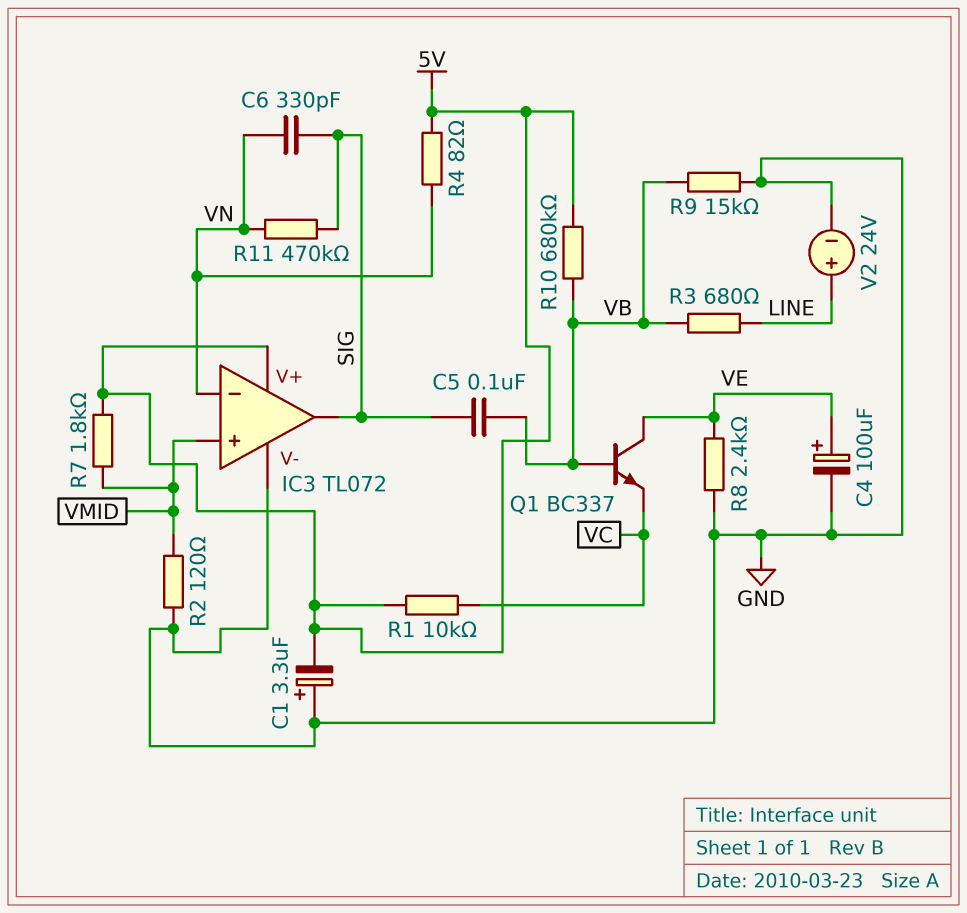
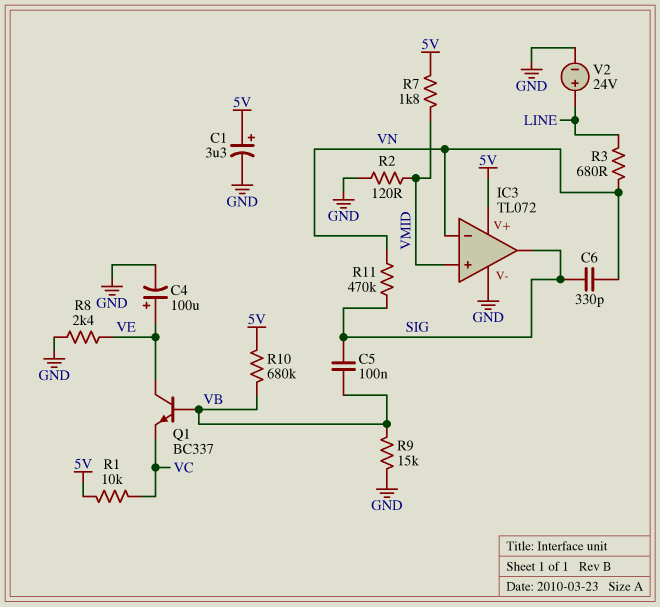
C1: 3.3uF (plus GND, minus 5V) -> 3.3uF (plus 5V, minus GND)
R3: 680 (LINE, VB) -> 680 (LINE, VN)
R4: 82 (5V, VN) -> none

